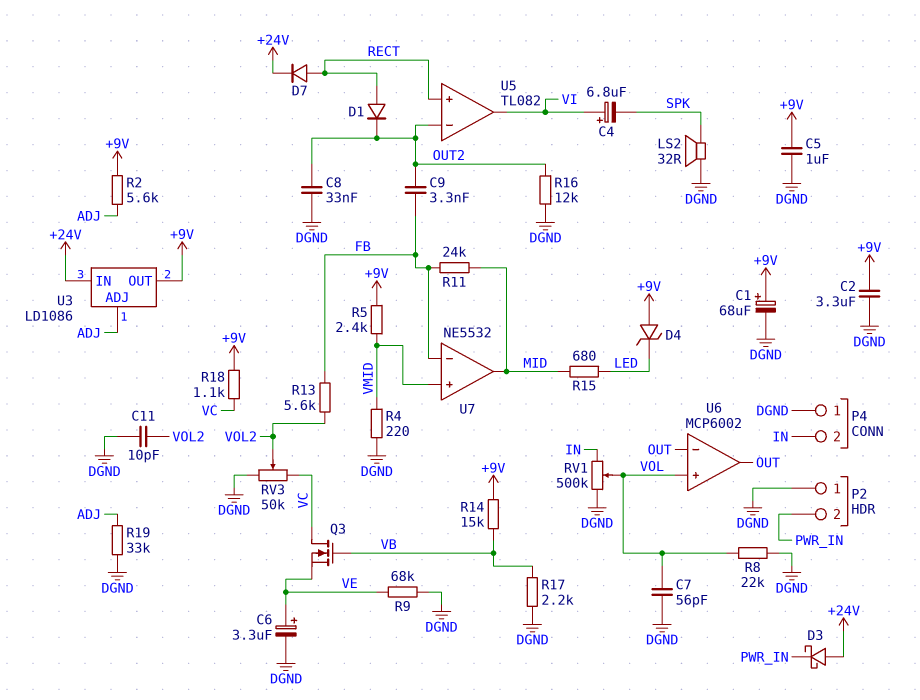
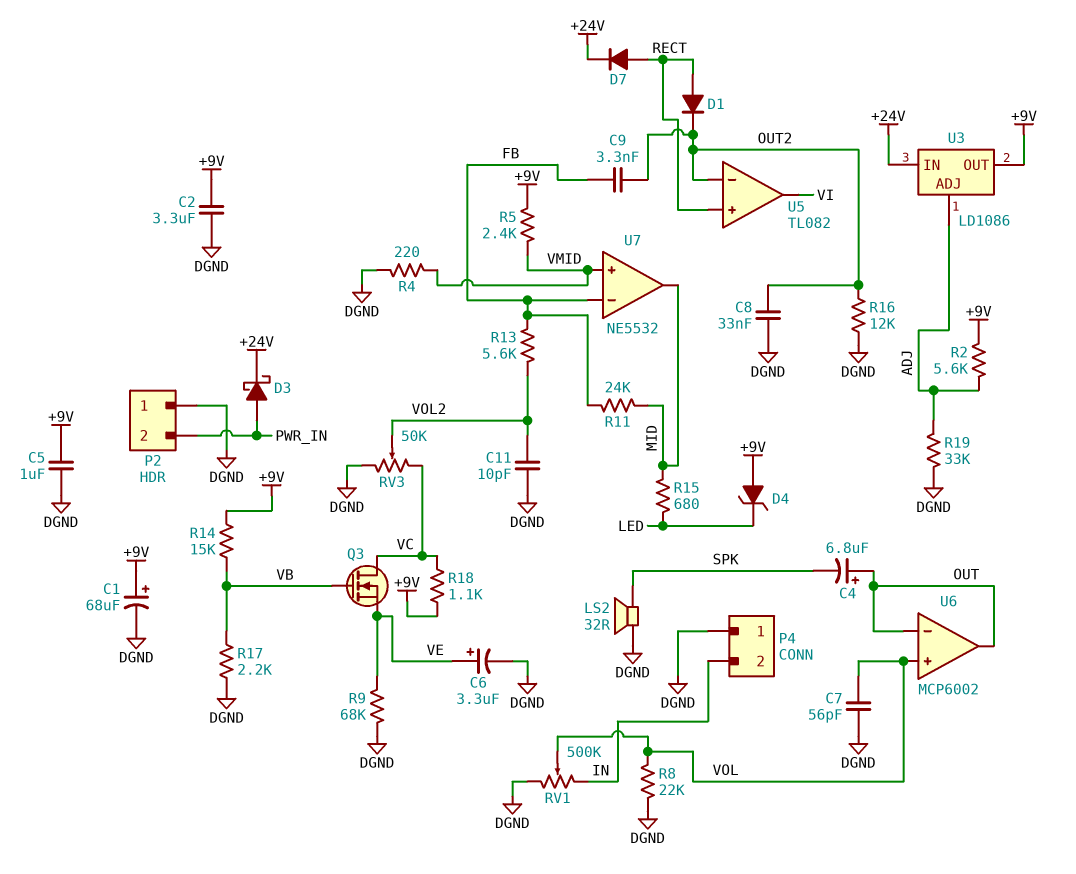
C4: 6.8uF (plus VI, minus SPK) -> 6.8uF (plus OUT, minus SPK)
D3: schottky (A +24V, K PWR_IN) -> schottky (A PWR_IN, K +24V)

